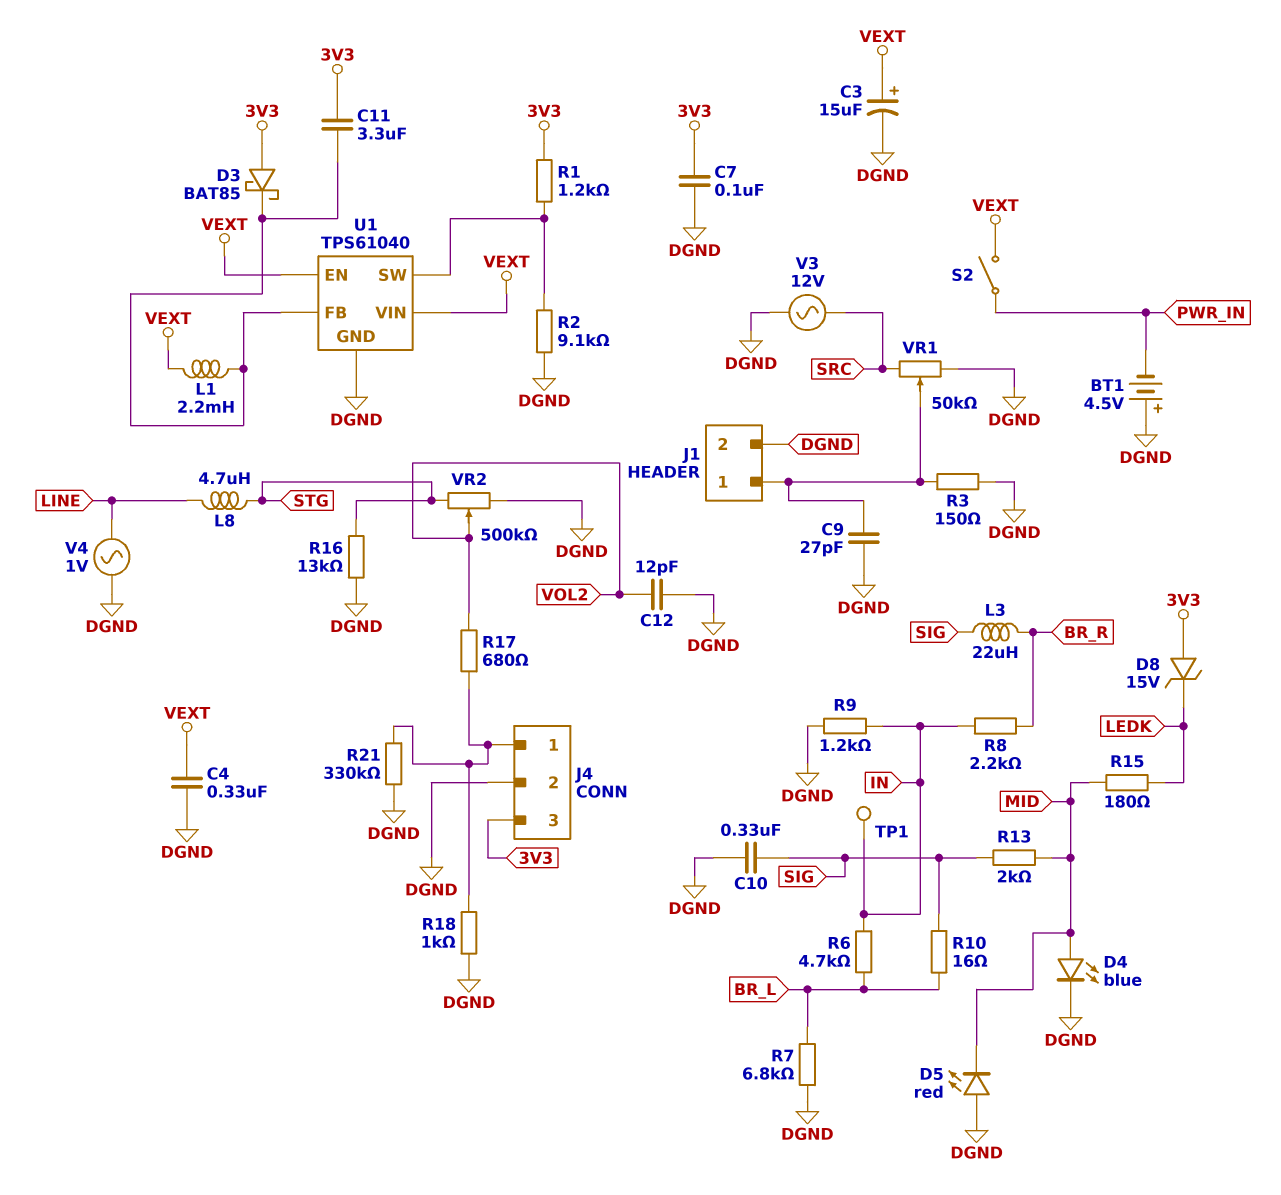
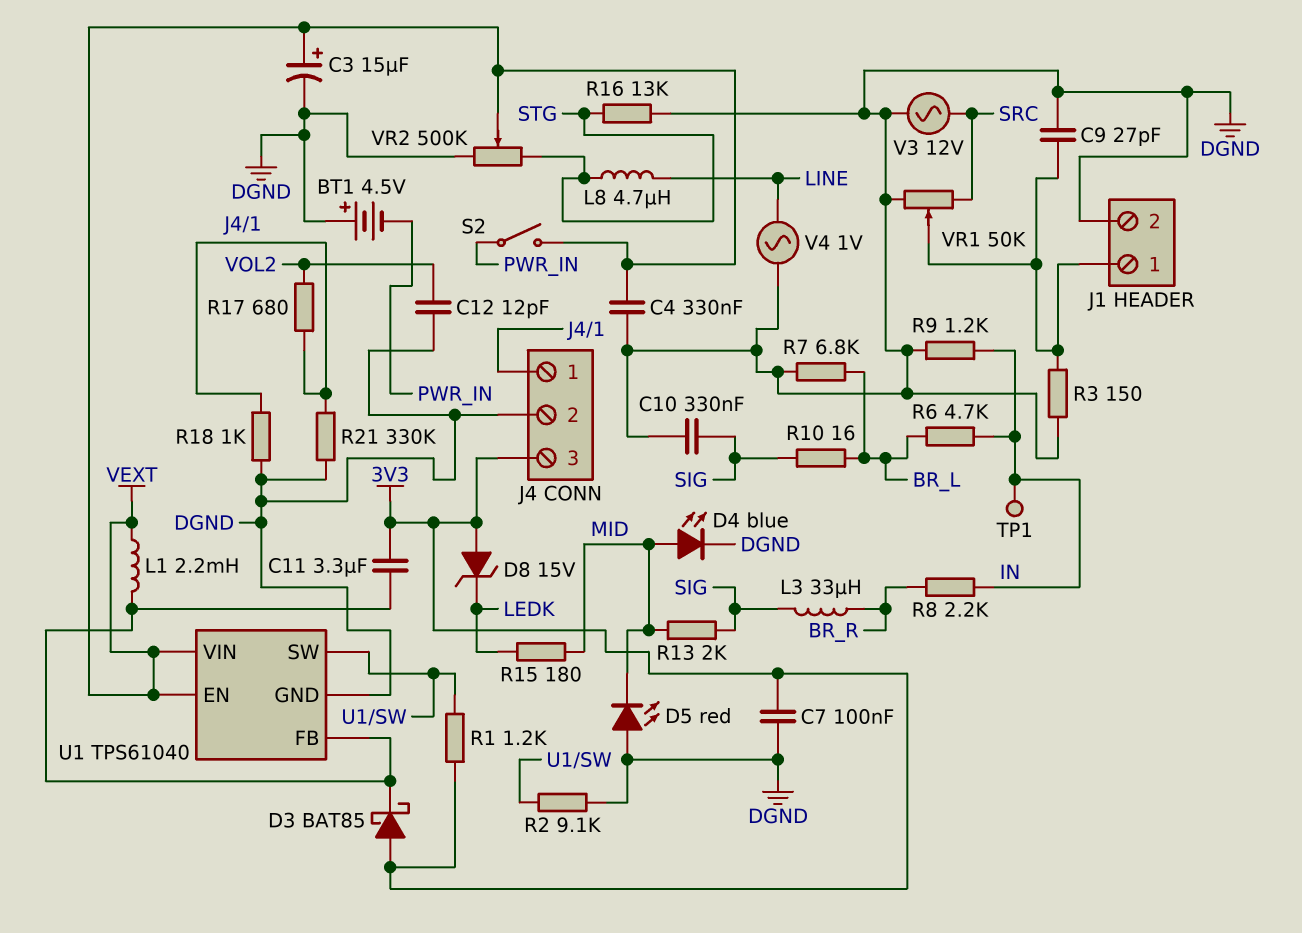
L3: 22uH (BR_R, SIG) -> 33uH (BR_R, SIG)
VR2: 500k (DGND, STG, wiper VOL2) -> 500k (DGND, STG, wiper VEXT)

